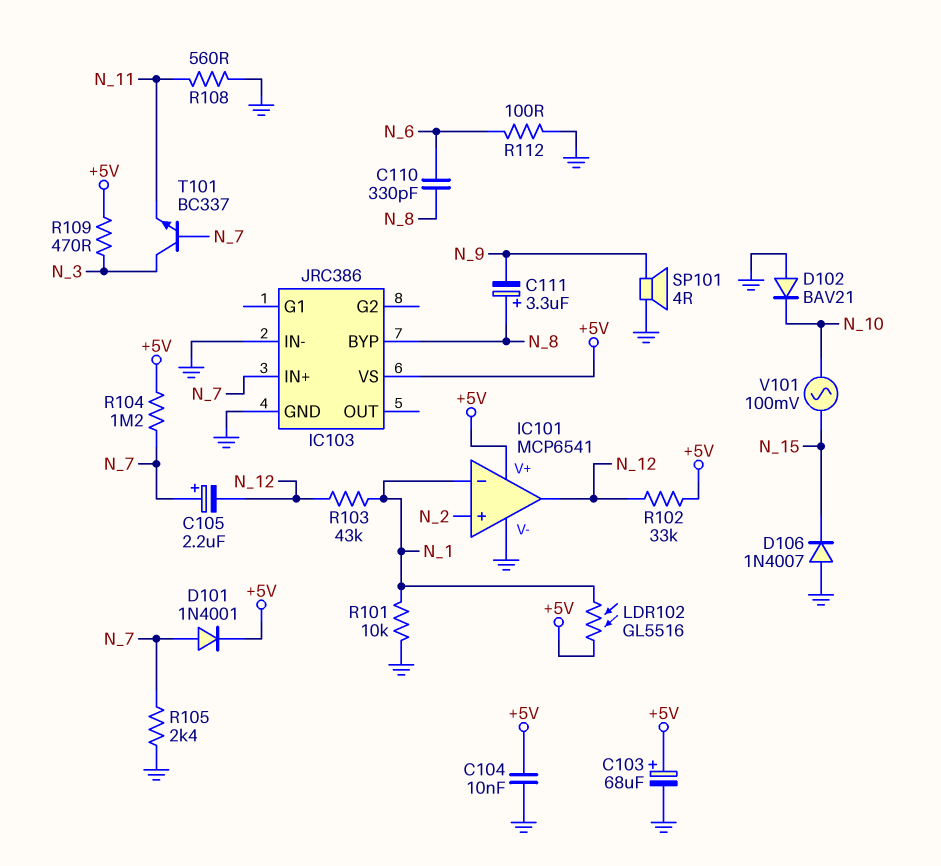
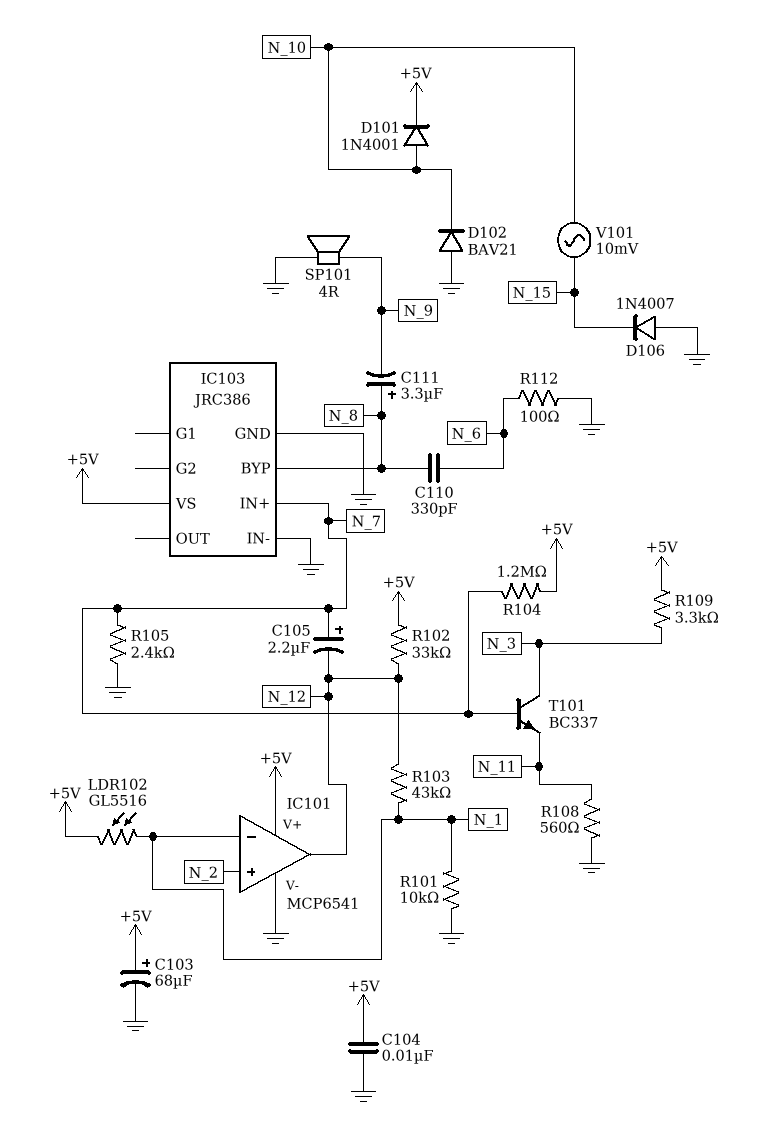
D101: diode 1N4001 (A N_7, K +5V) -> diode 1N4001 (A N_10, K +5V)
R109: 470 (+5V, N_3) -> 3.3k (+5V, N_3)
V101: AC 100mV (N_10, N_15) -> AC 10mV (N_10, N_15)

